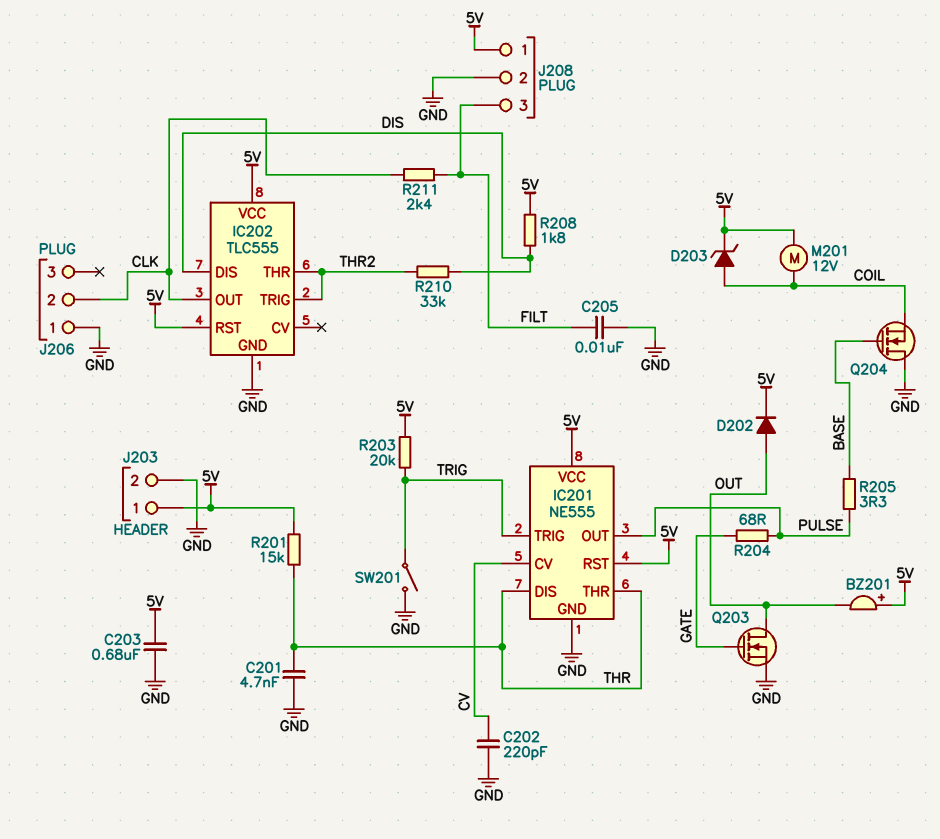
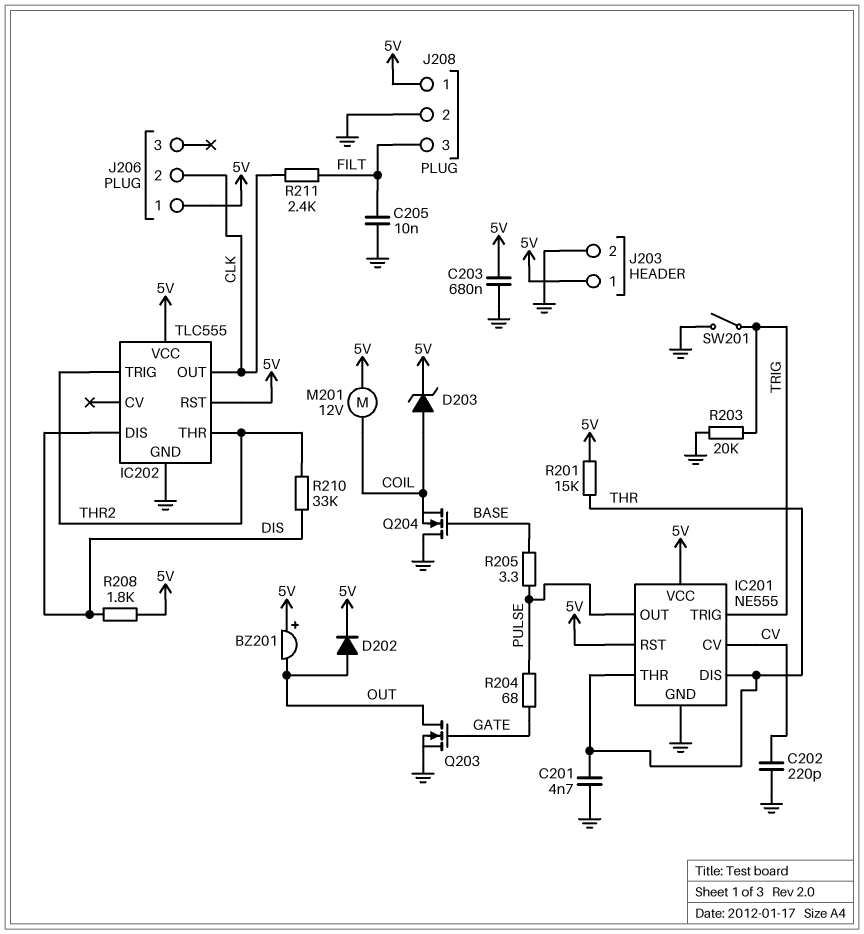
J206 pin 1: GND -> 5V
R203: 20k (5V, TRIG) -> 20k (GND, TRIG)

